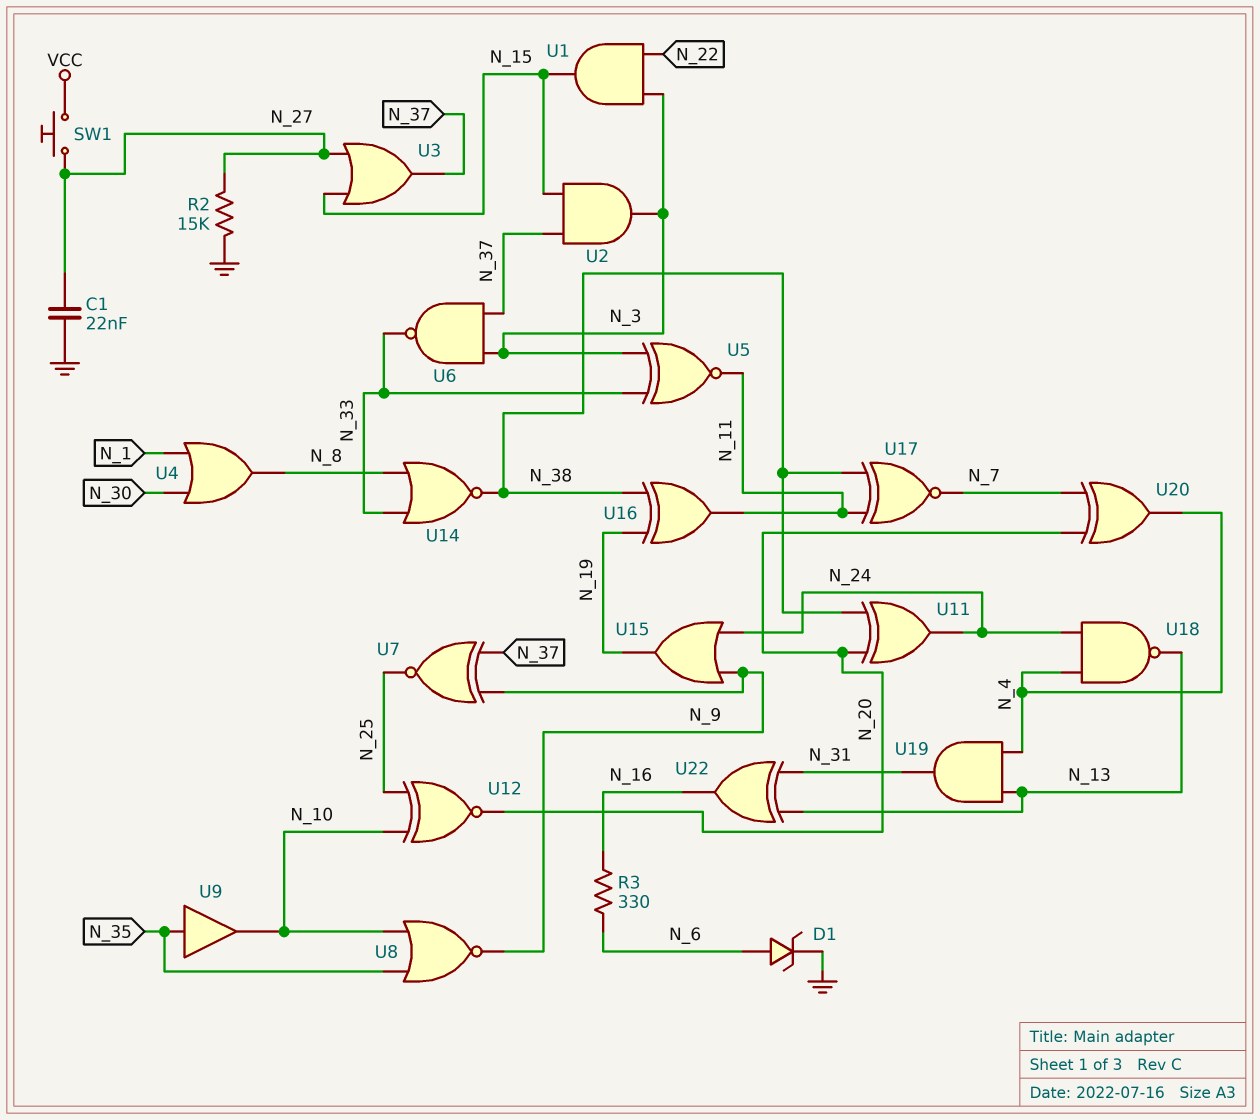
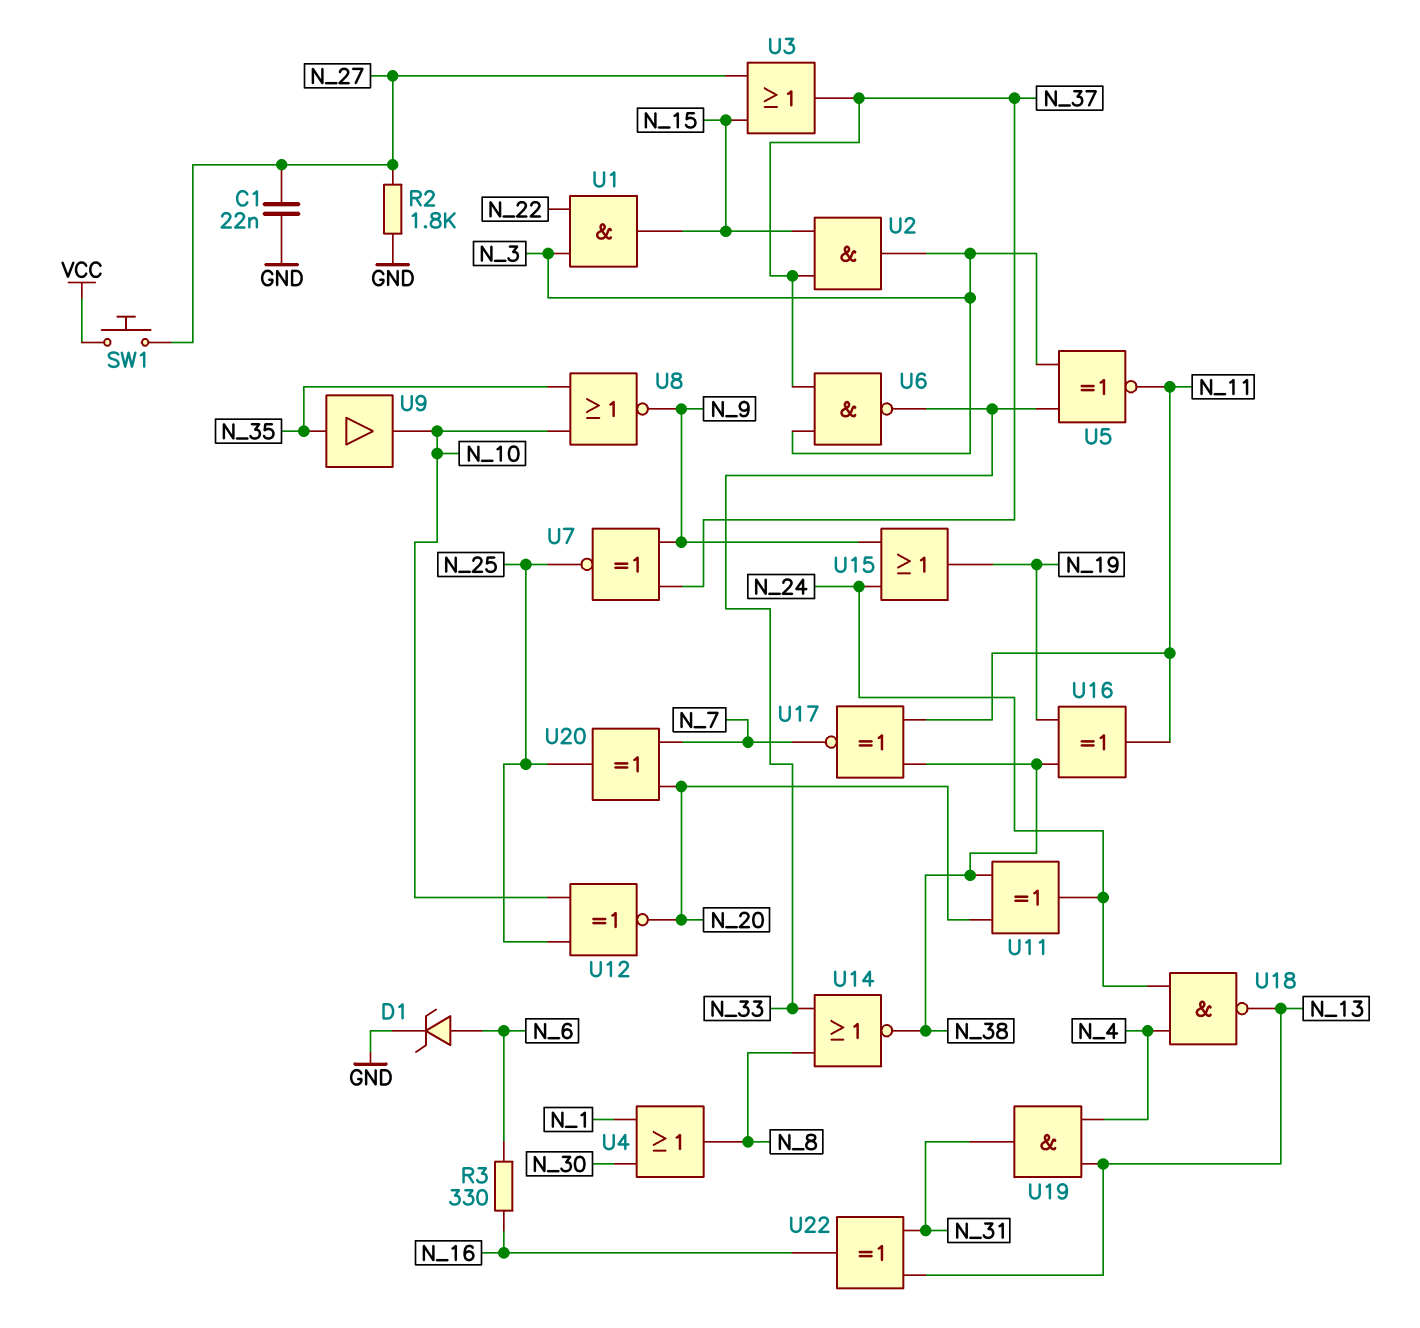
R2: 15k (GND, N_27) -> 1.8k (GND, N_27)
U20: XOR (in N_7, in N_20, out N_4) -> XOR (in N_7, in N_20, out N_25)

